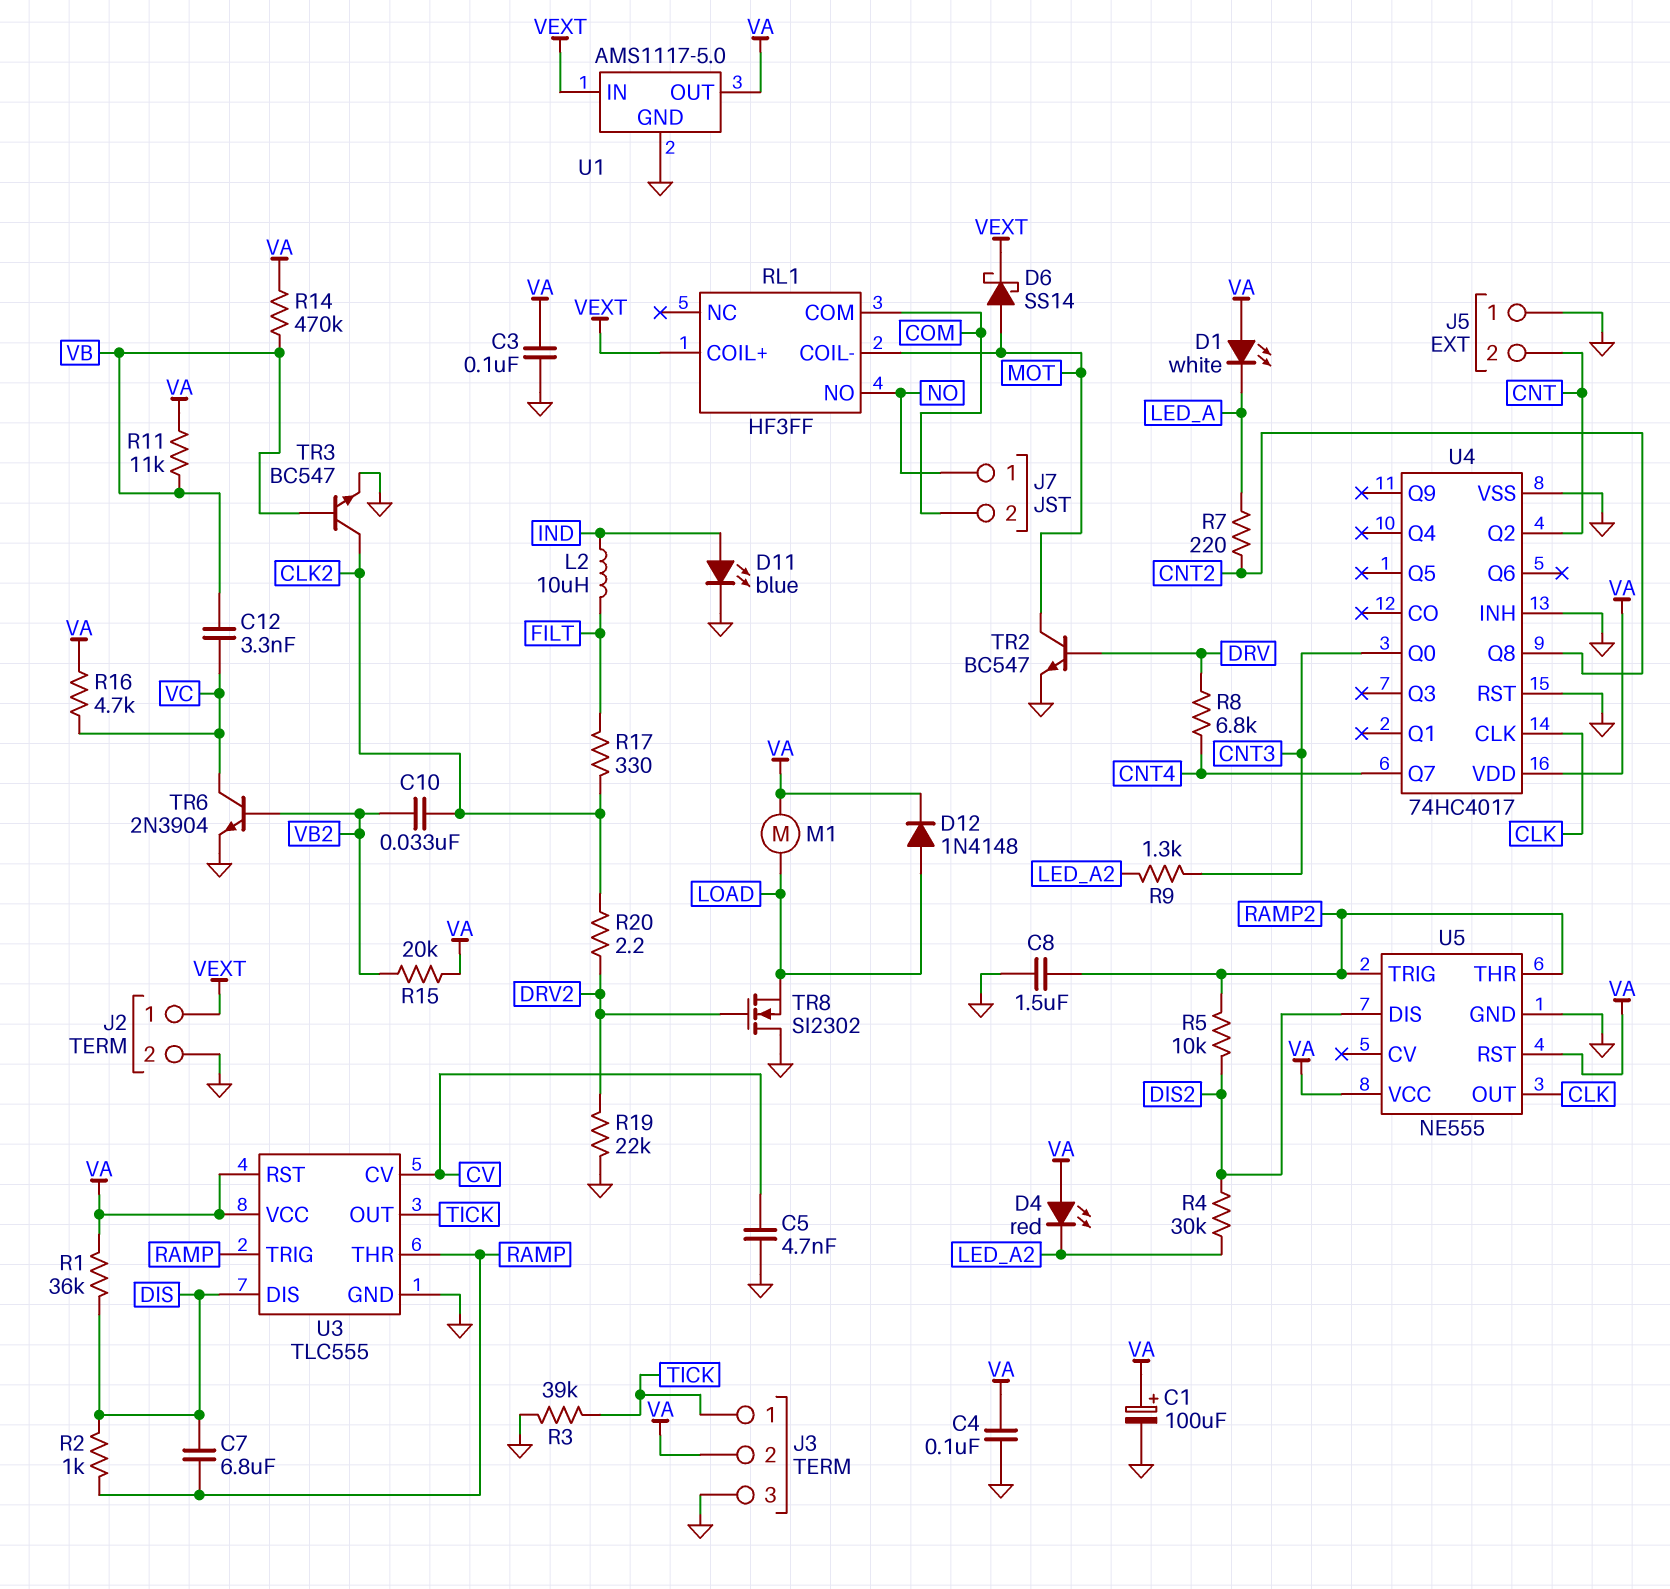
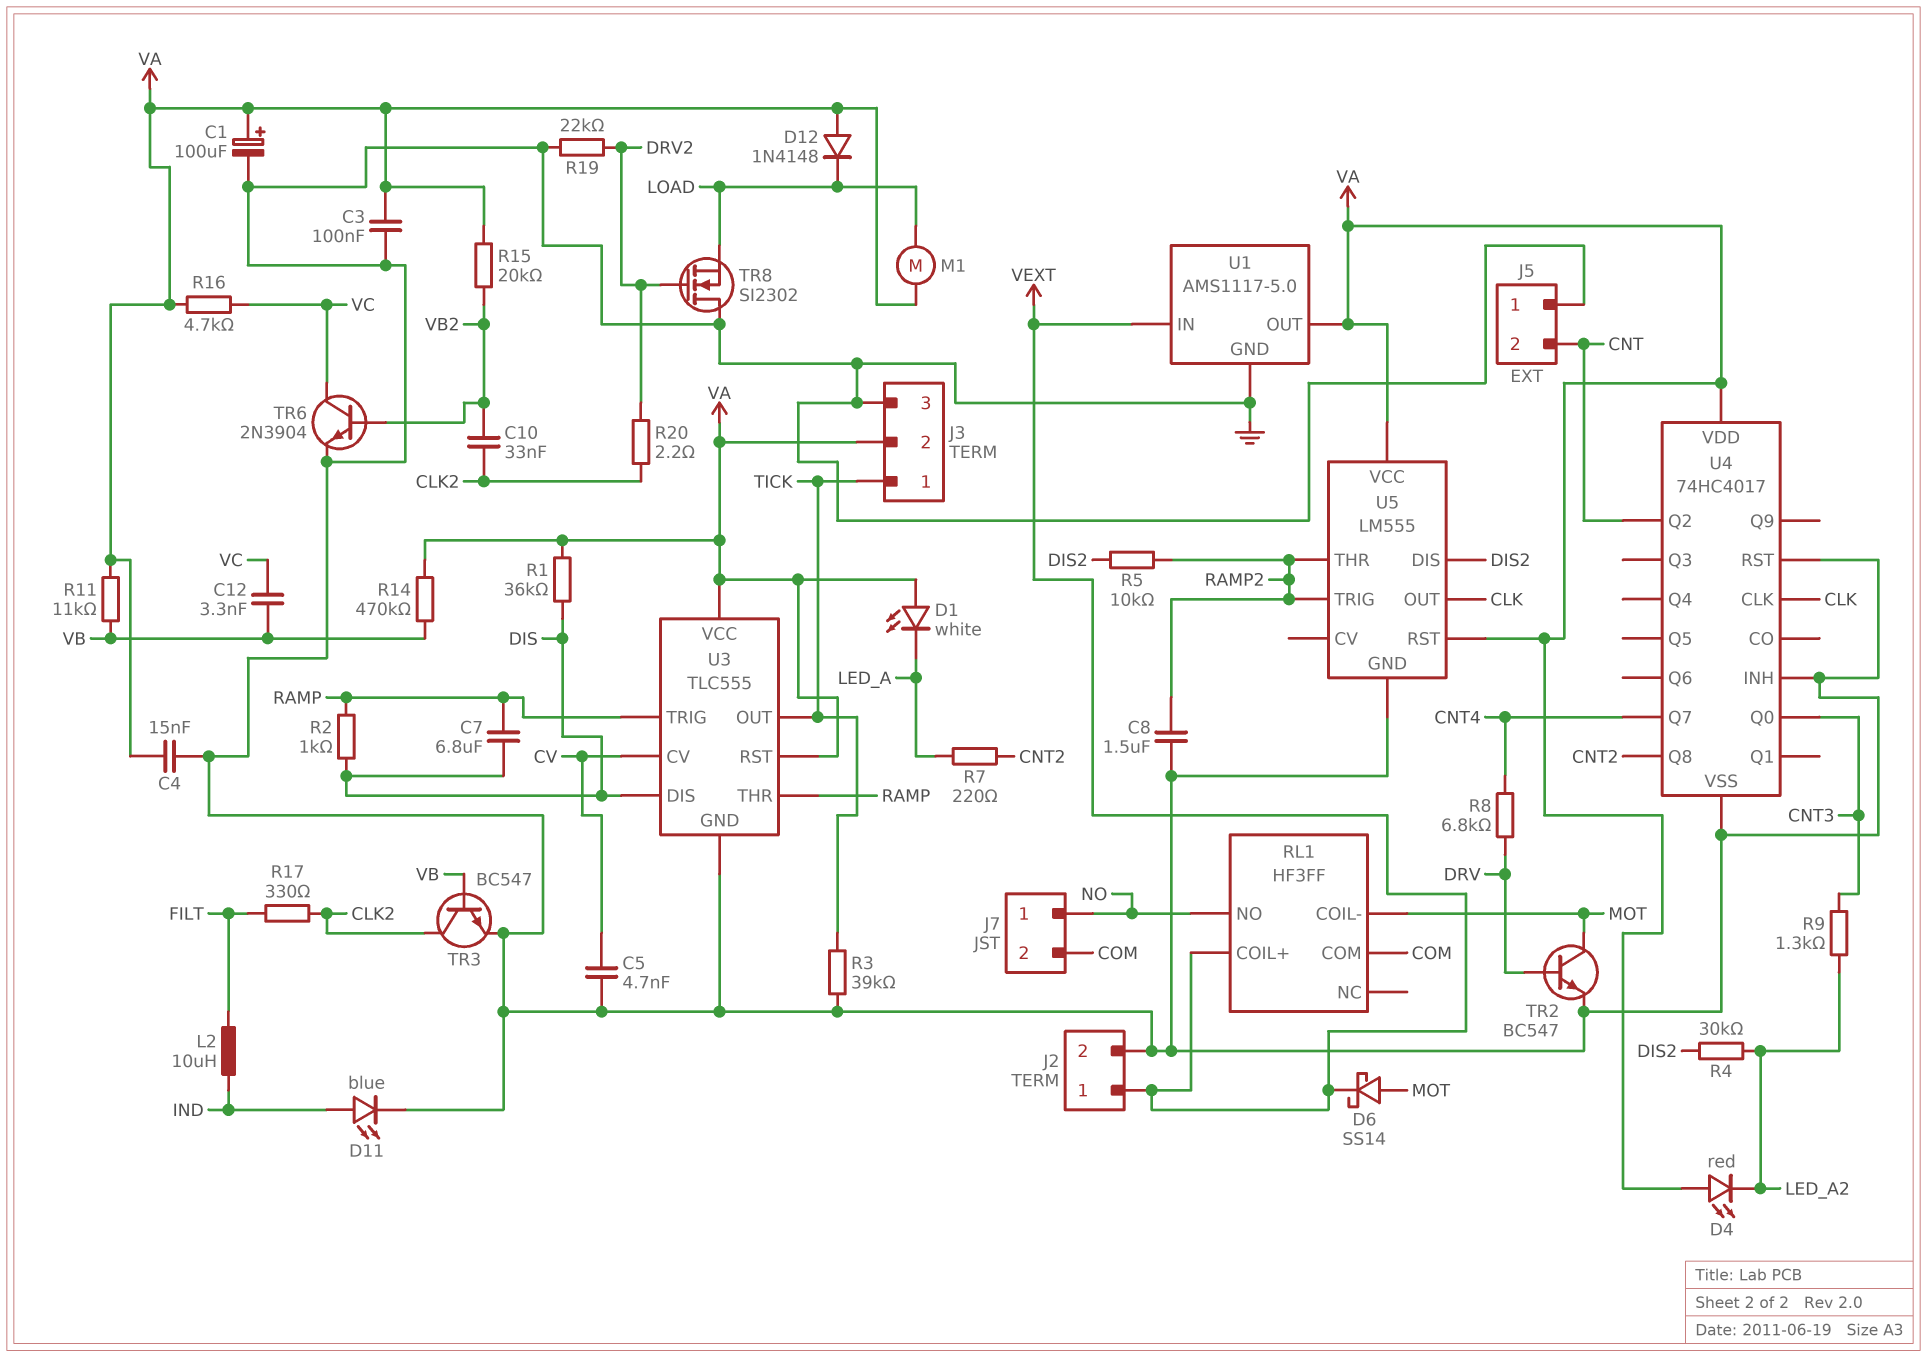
C4: 100nF (GND, VA) -> 15nF (GND, VA)
D12: diode 1N4148 (A LOAD, K VA) -> diode 1N4148 (A VA, K LOAD)
U5: NE555 -> LM555

